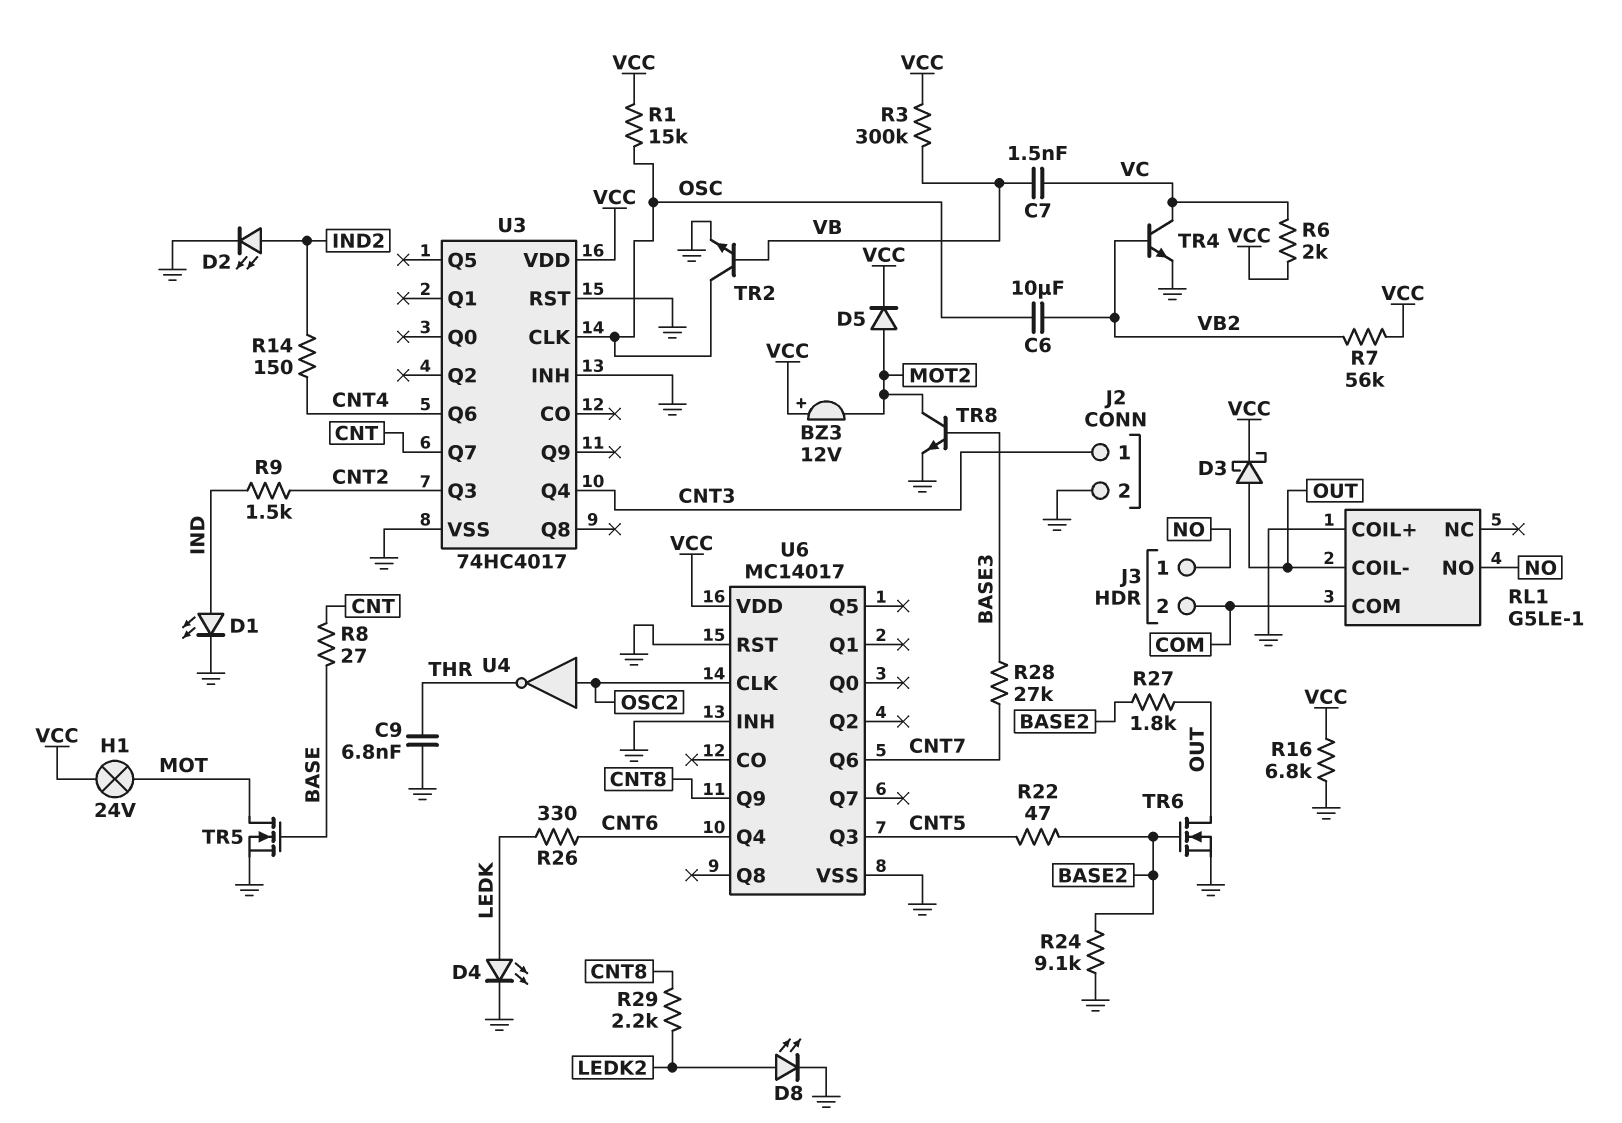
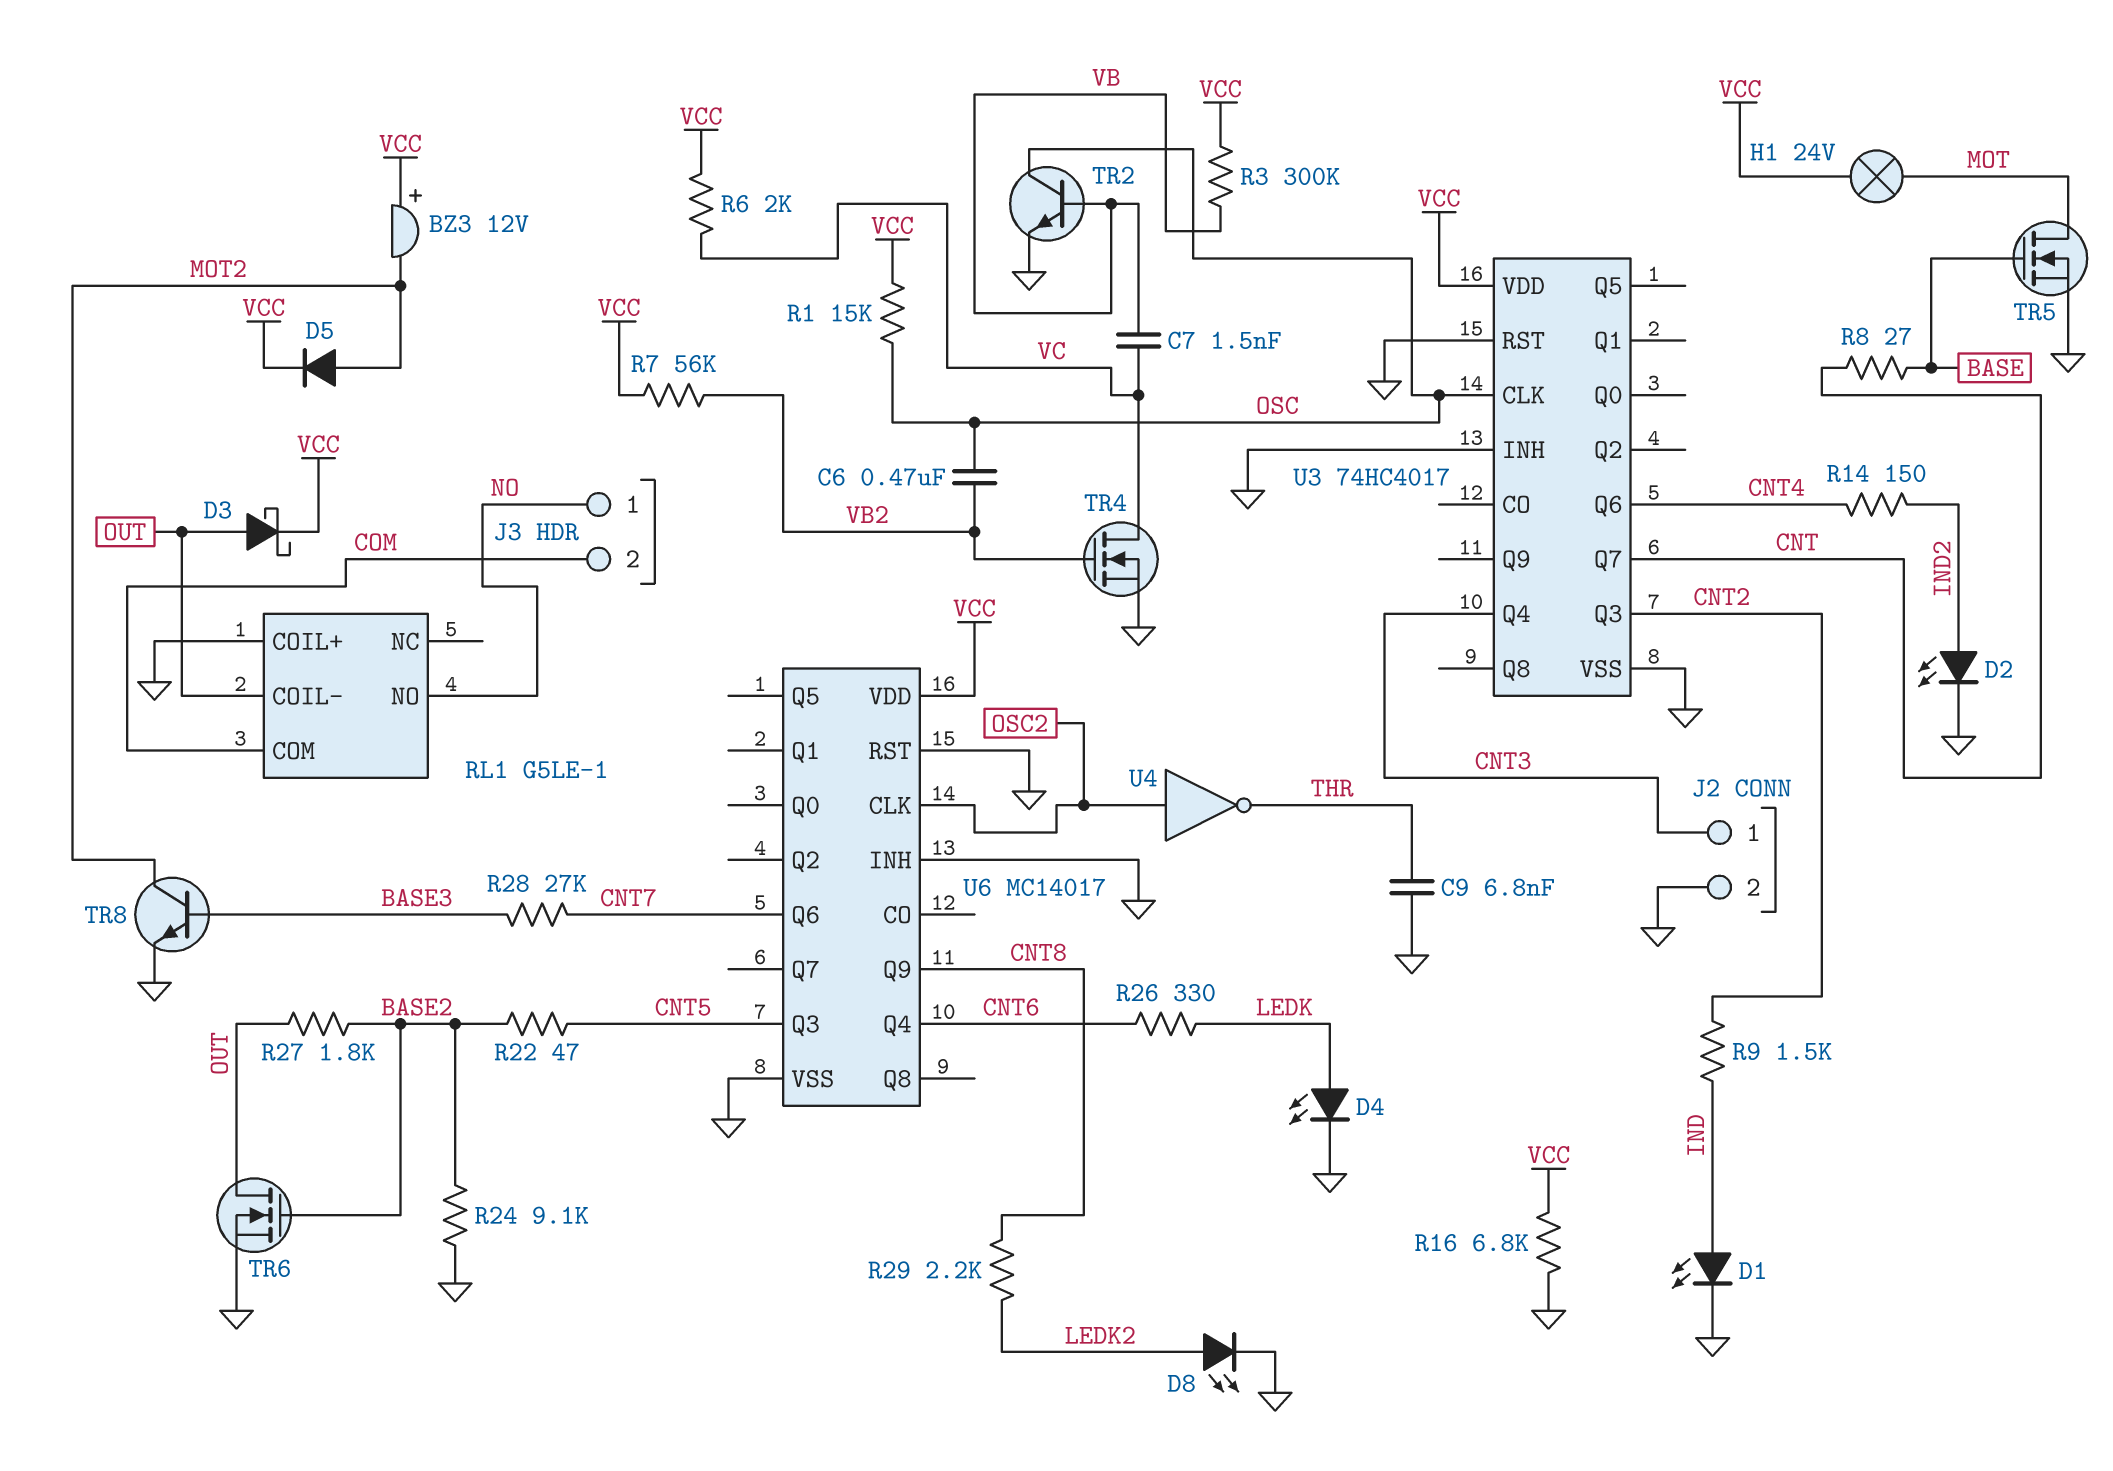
C6: 10uF (OSC, VB2) -> 470nF (OSC, VB2)
TR4: NPN (B VB2, C VC, E GND) -> NMOS (G VB2, D VC, S GND)

